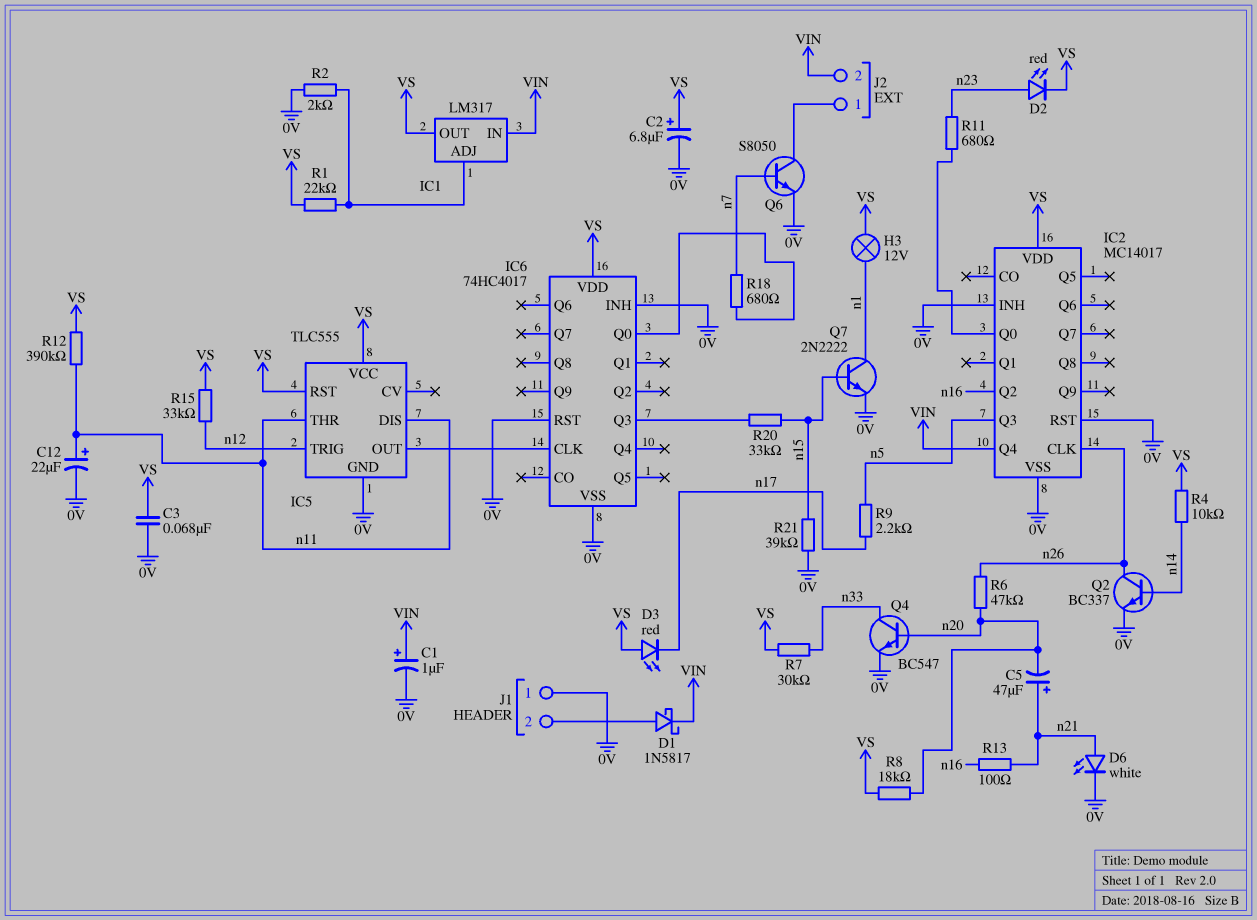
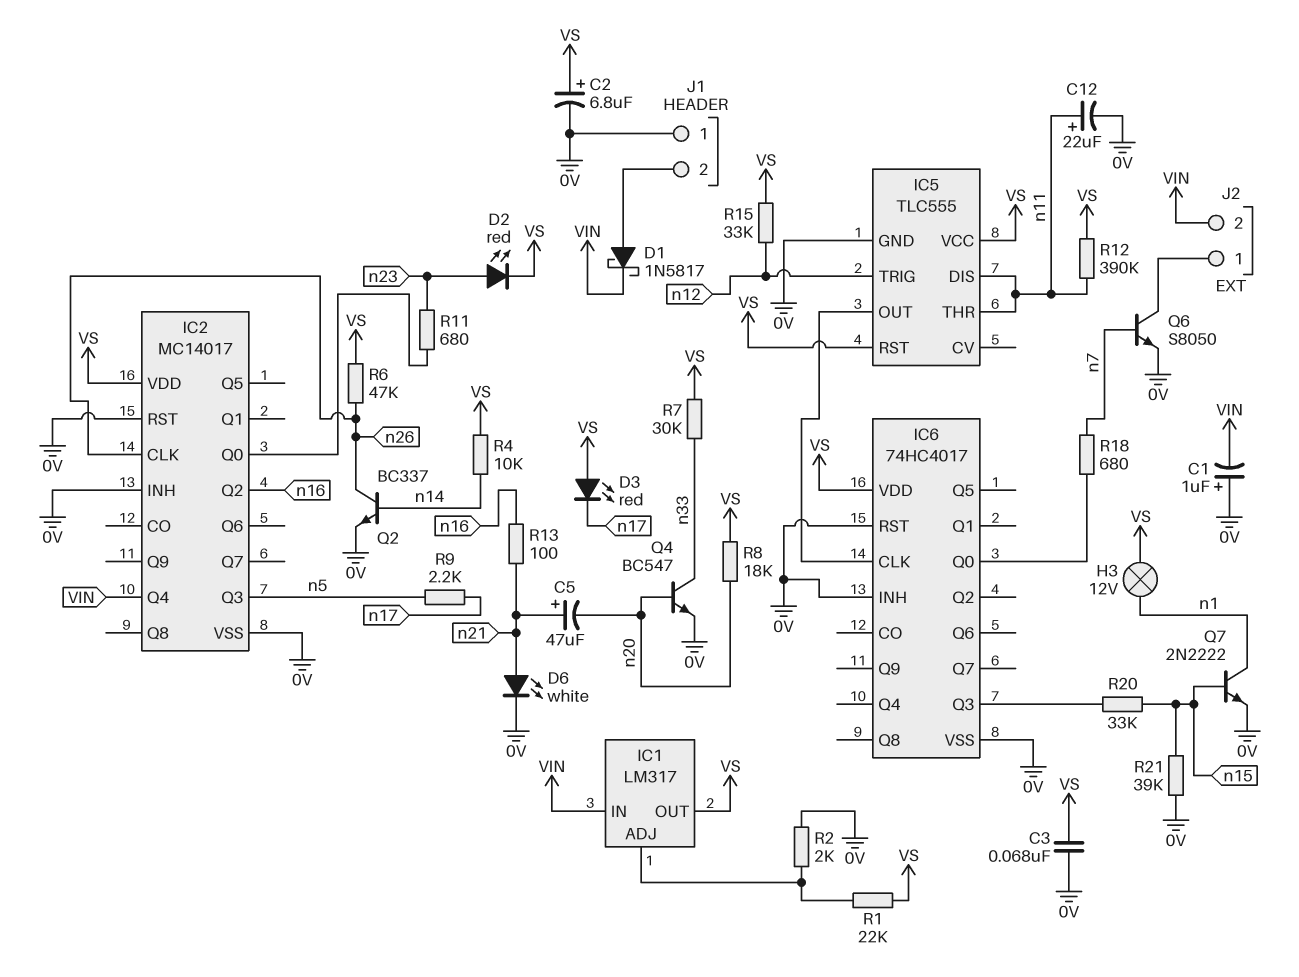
C1: 1uF (plus VIN, minus 0V) -> 1uF (plus 0V, minus VIN)
R6: 47k (n20, n26) -> 47k (VS, n26)

